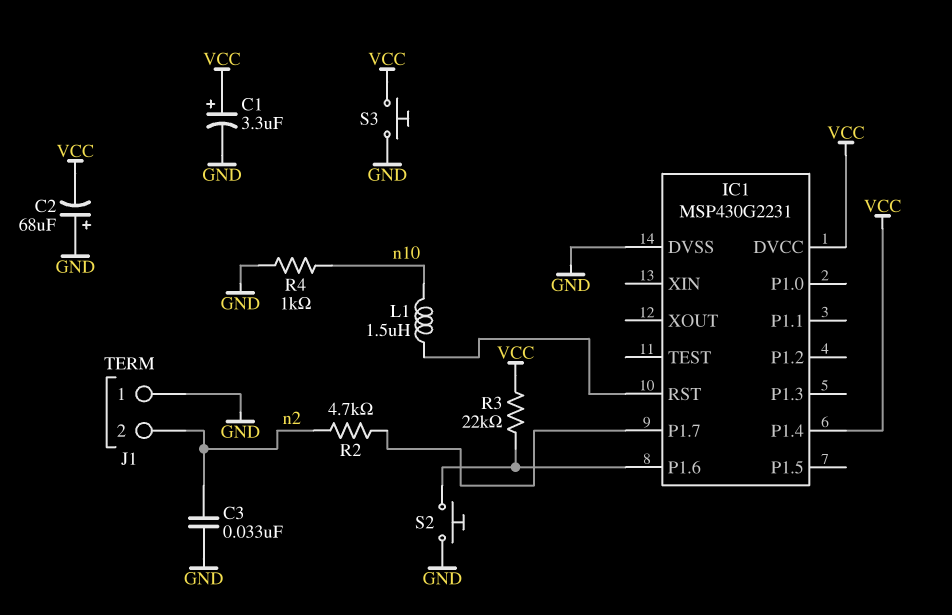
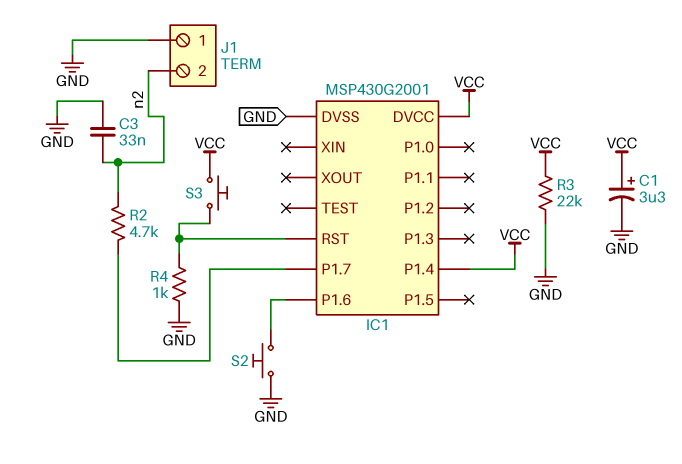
C2: 68uF (plus GND, minus VCC) -> none
IC1: MSP430G2231 -> MSP430G2001
L1: 1.5uH (IC1/RST, n10) -> none
R3: 22k (IC1/P1.6, VCC) -> 22k (GND, VCC)
R4: 1k (GND, n10) -> 1k (GND, IC1/RST)
S3: button (GND, VCC) -> button (IC1/RST, VCC)

